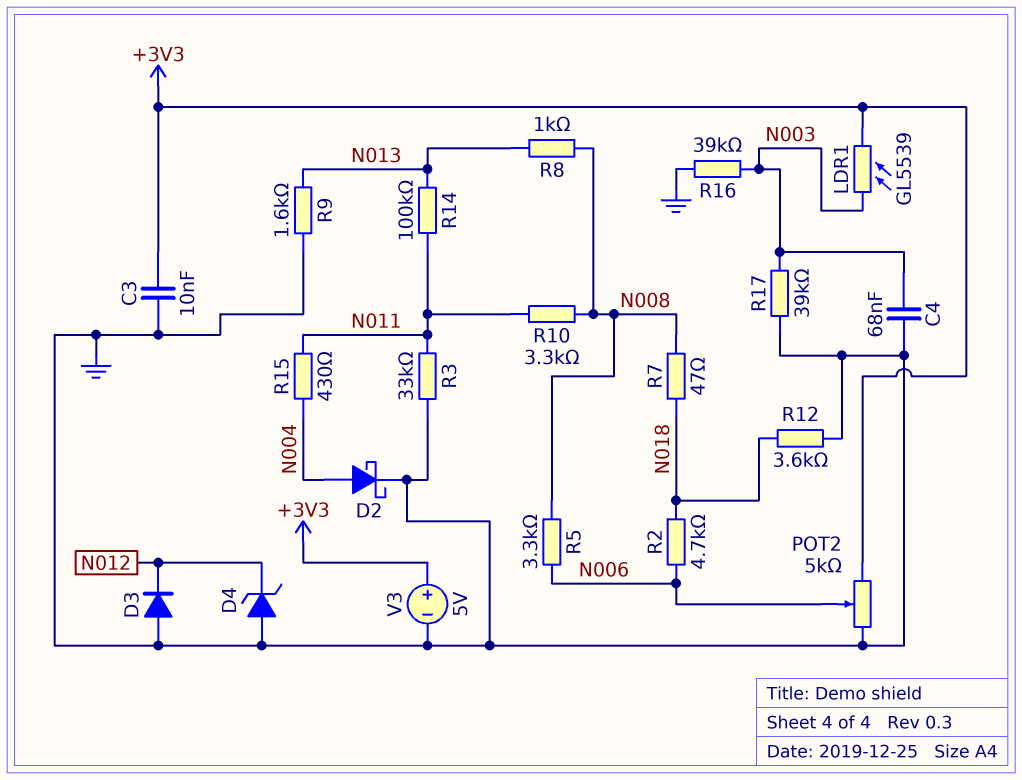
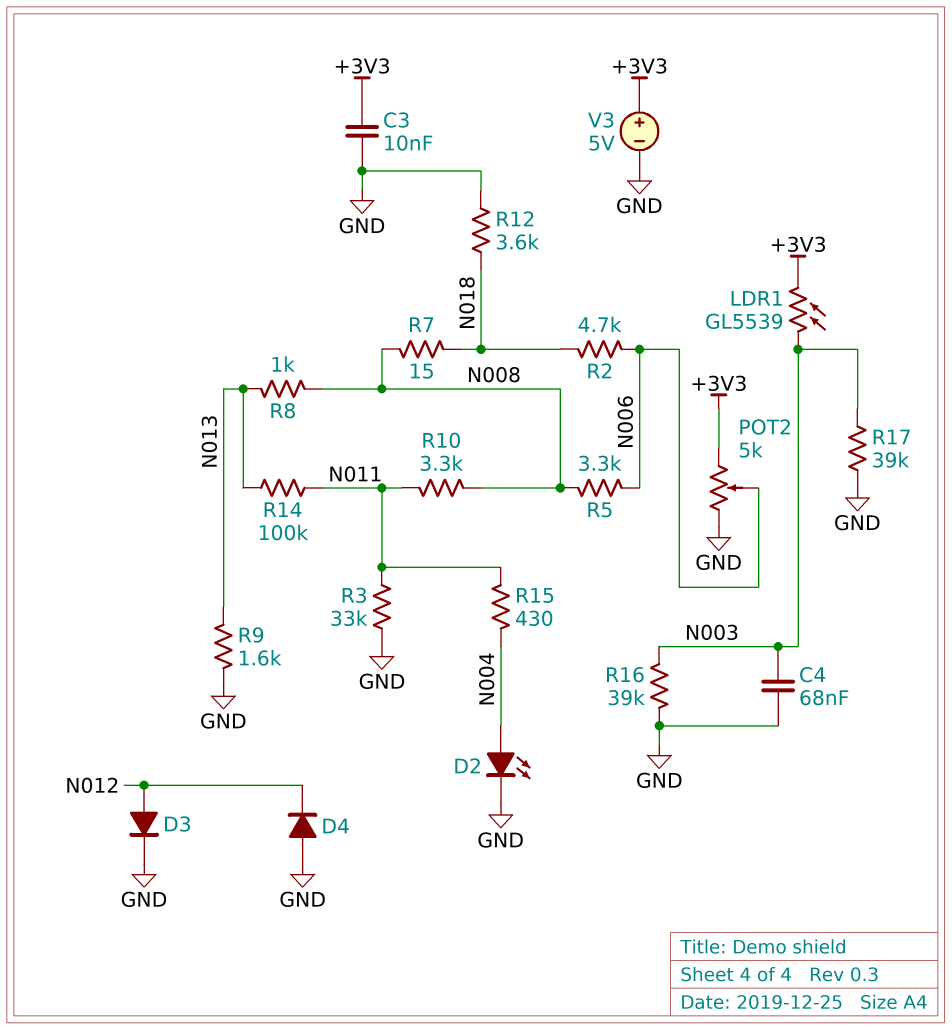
D2: schottky (A N004, K GND) -> LED (A N004, K GND)
D3: diode (A GND, K N012) -> diode (A N012, K GND)
D4: zener (A GND, K N012) -> diode (A GND, K N012)
R7: 47 (N008, N018) -> 15 (N008, N018)

